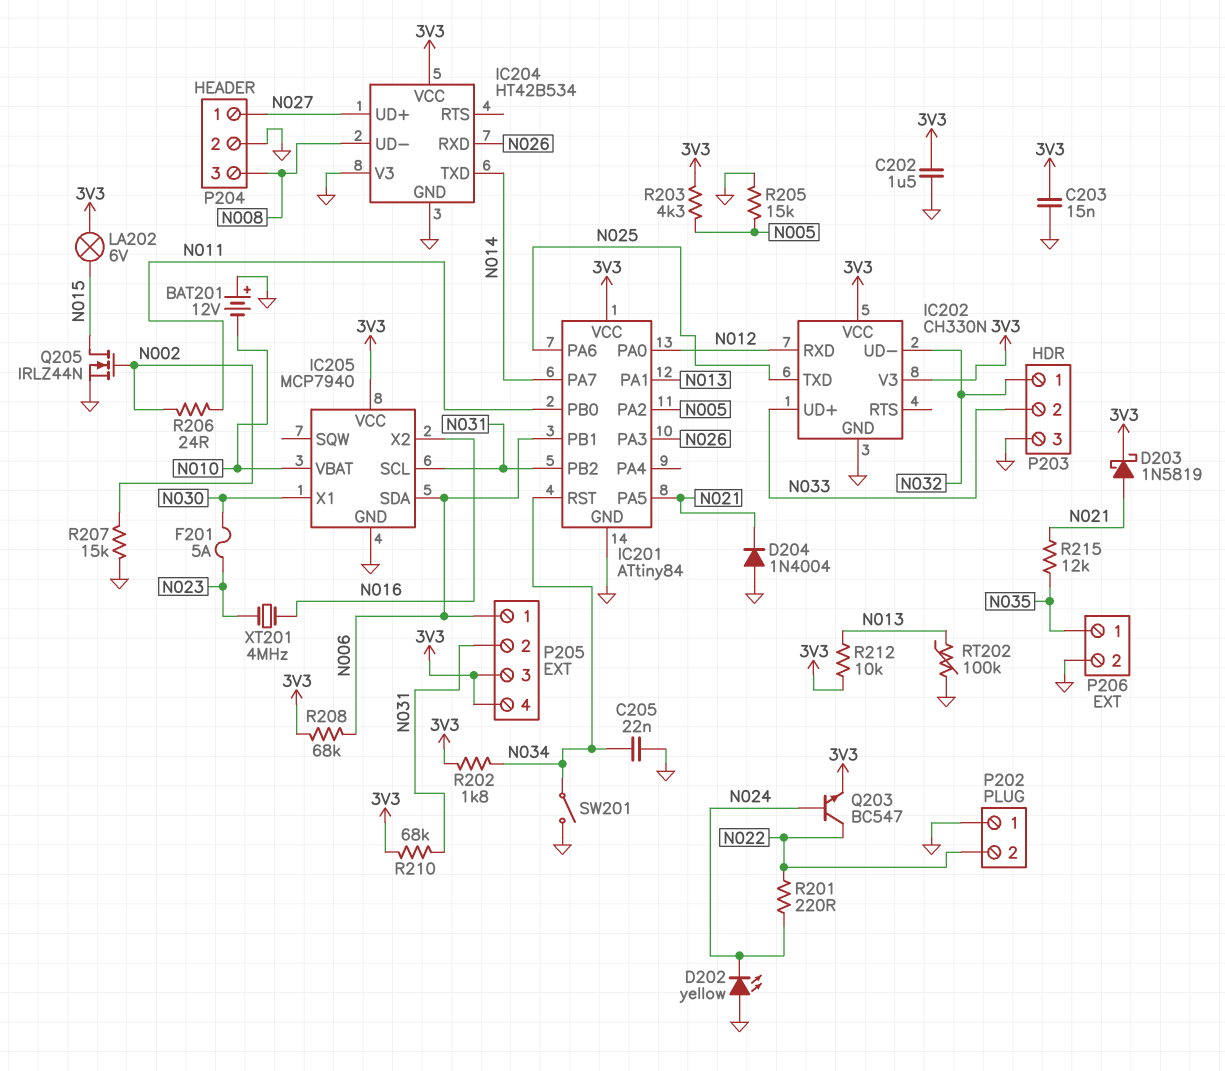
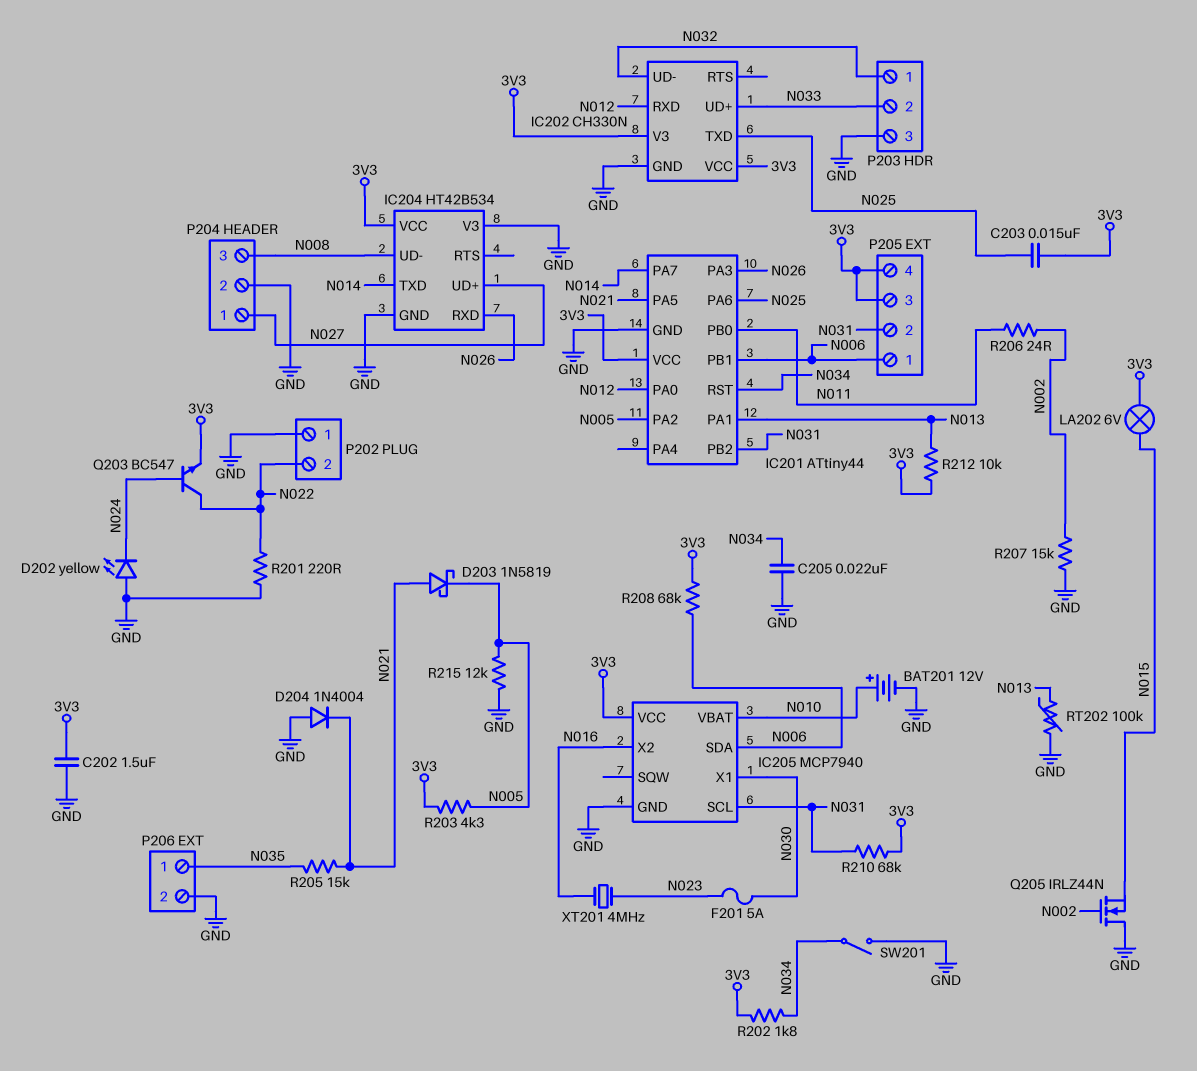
BAT201: 12V (plus GND, minus N010) -> 12V (plus N010, minus GND)
C203: 15nF (3V3, GND) -> 15nF (3V3, N025)
D203: schottky 1N5819 (A N021, K 3V3) -> schottky 1N5819 (A N021, K N005)
IC201: ATtiny84 -> ATtiny44
Q205: NMOS IRLZ44N (G N002, D N015, S GND) -> NMOS IRLZ44N (G N002, D GND, S N015)
R201: 220 (N022, N024) -> 220 (GND, N022)
R205: 15k (GND, N005) -> 15k (N021, N035)
R215: 12k (N021, N035) -> 12k (GND, N005)

